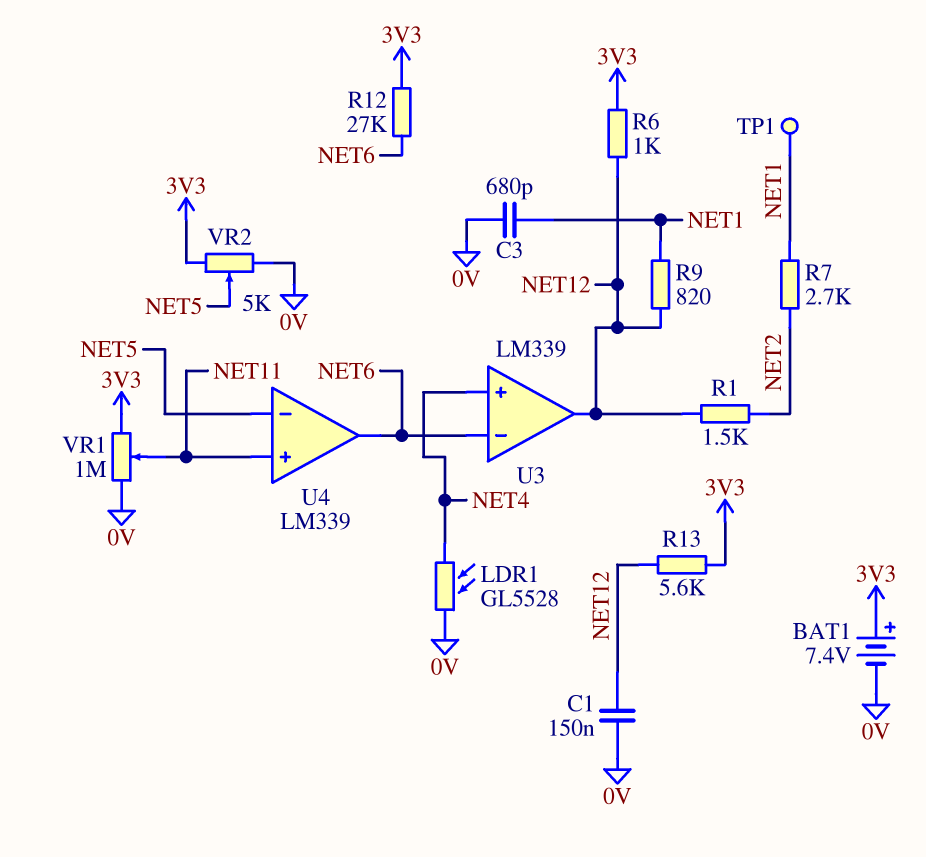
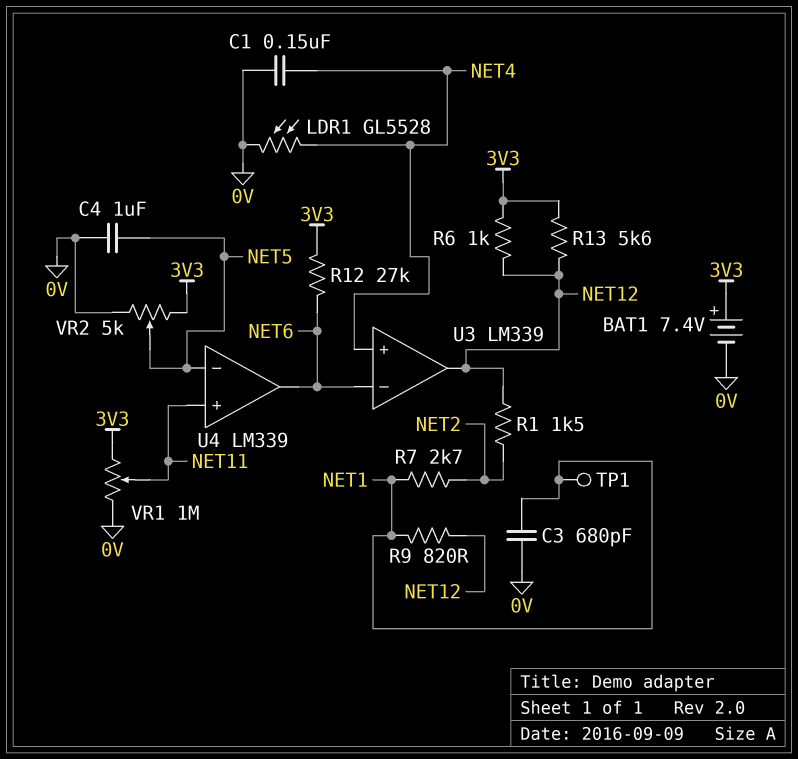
C1: 150nF (0V, NET12) -> 150nF (0V, NET4)
C4: none -> 1uF (0V, NET5)

